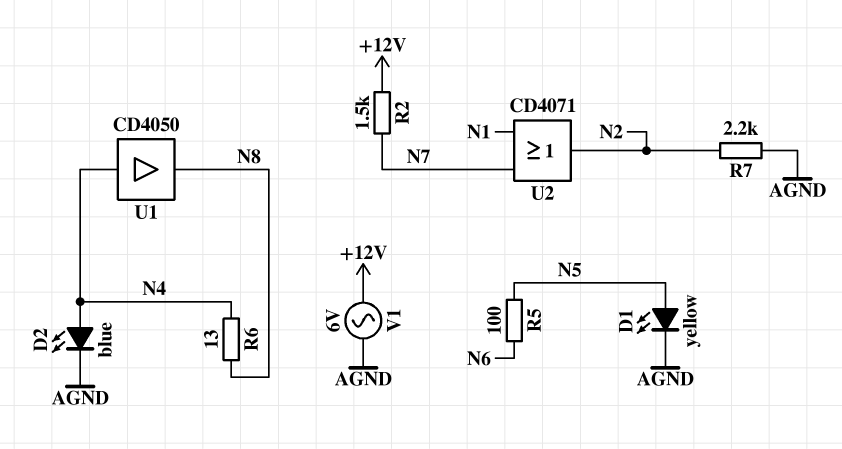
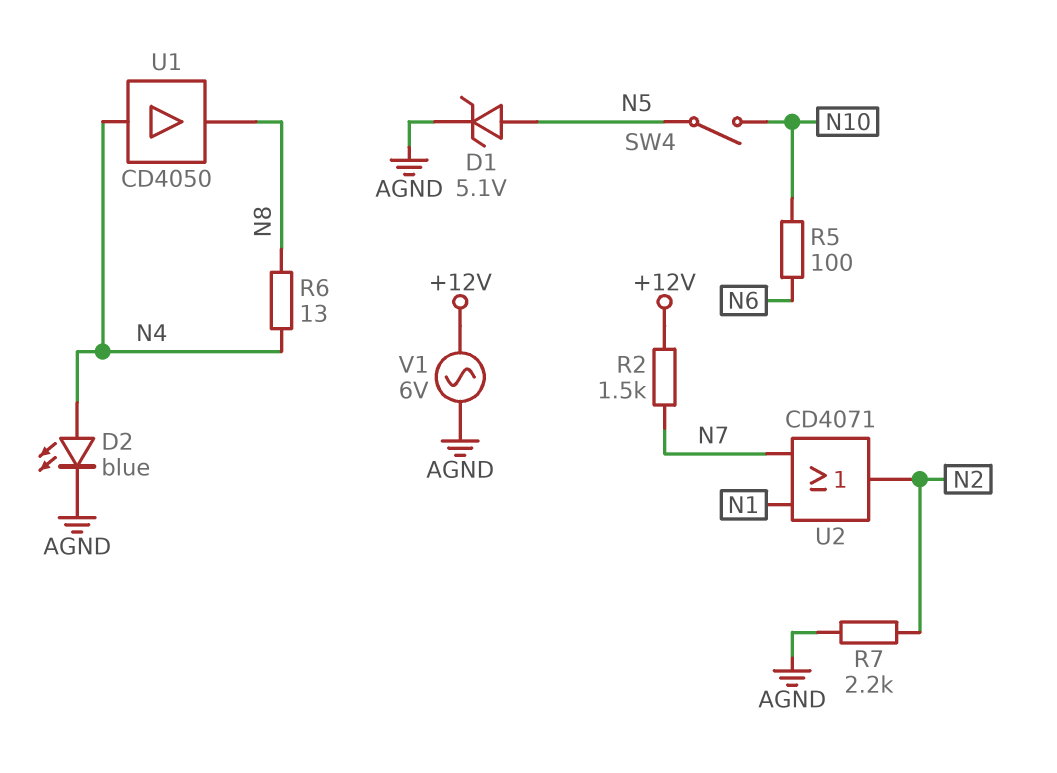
D1: LED yellow (A N5, K AGND) -> zener 5.1V (A N5, K AGND)
R5: 100 (N5, N6) -> 100 (N6, N10)
SW4: none -> switch (N5, N10)

